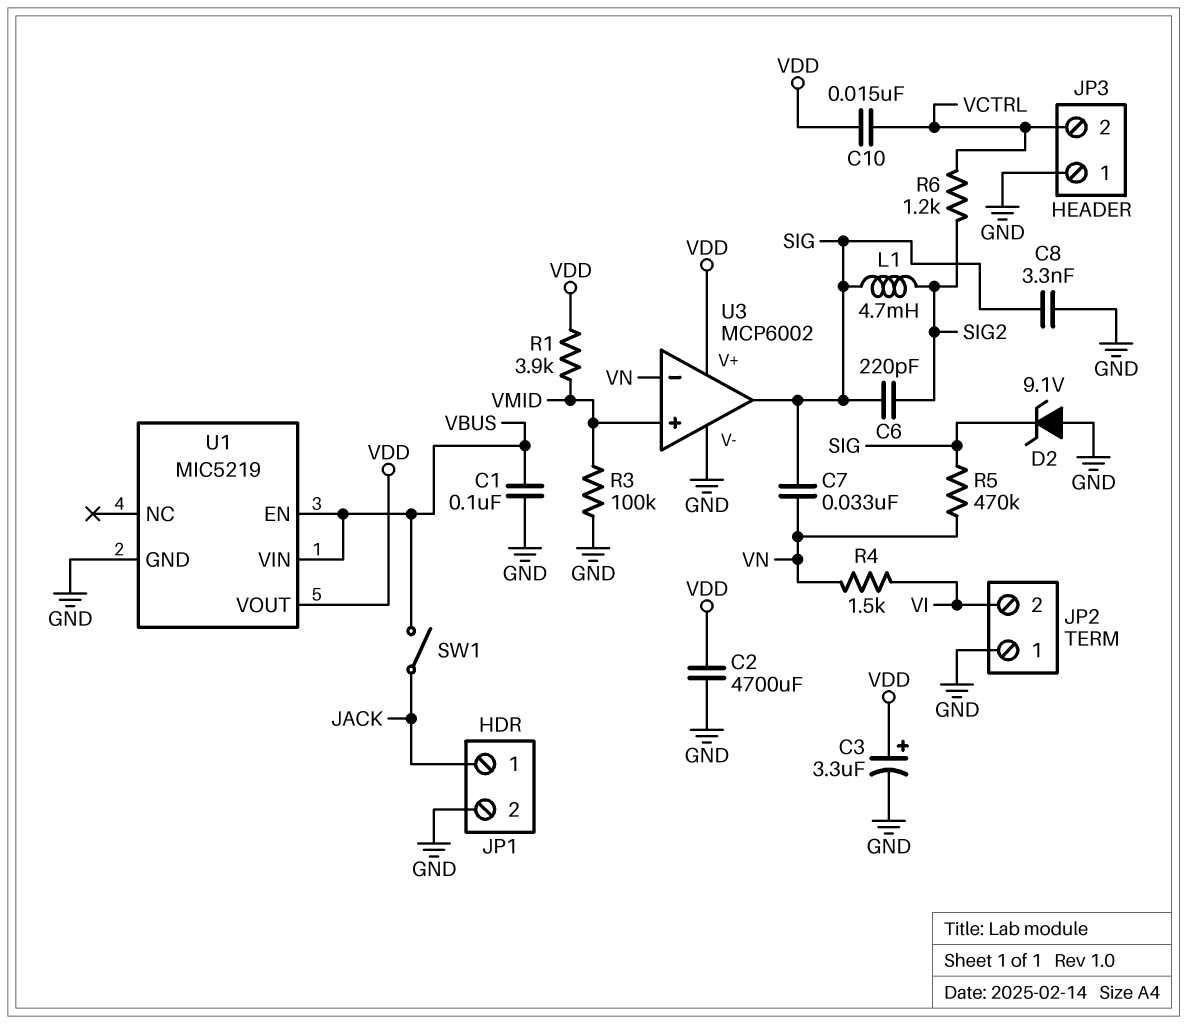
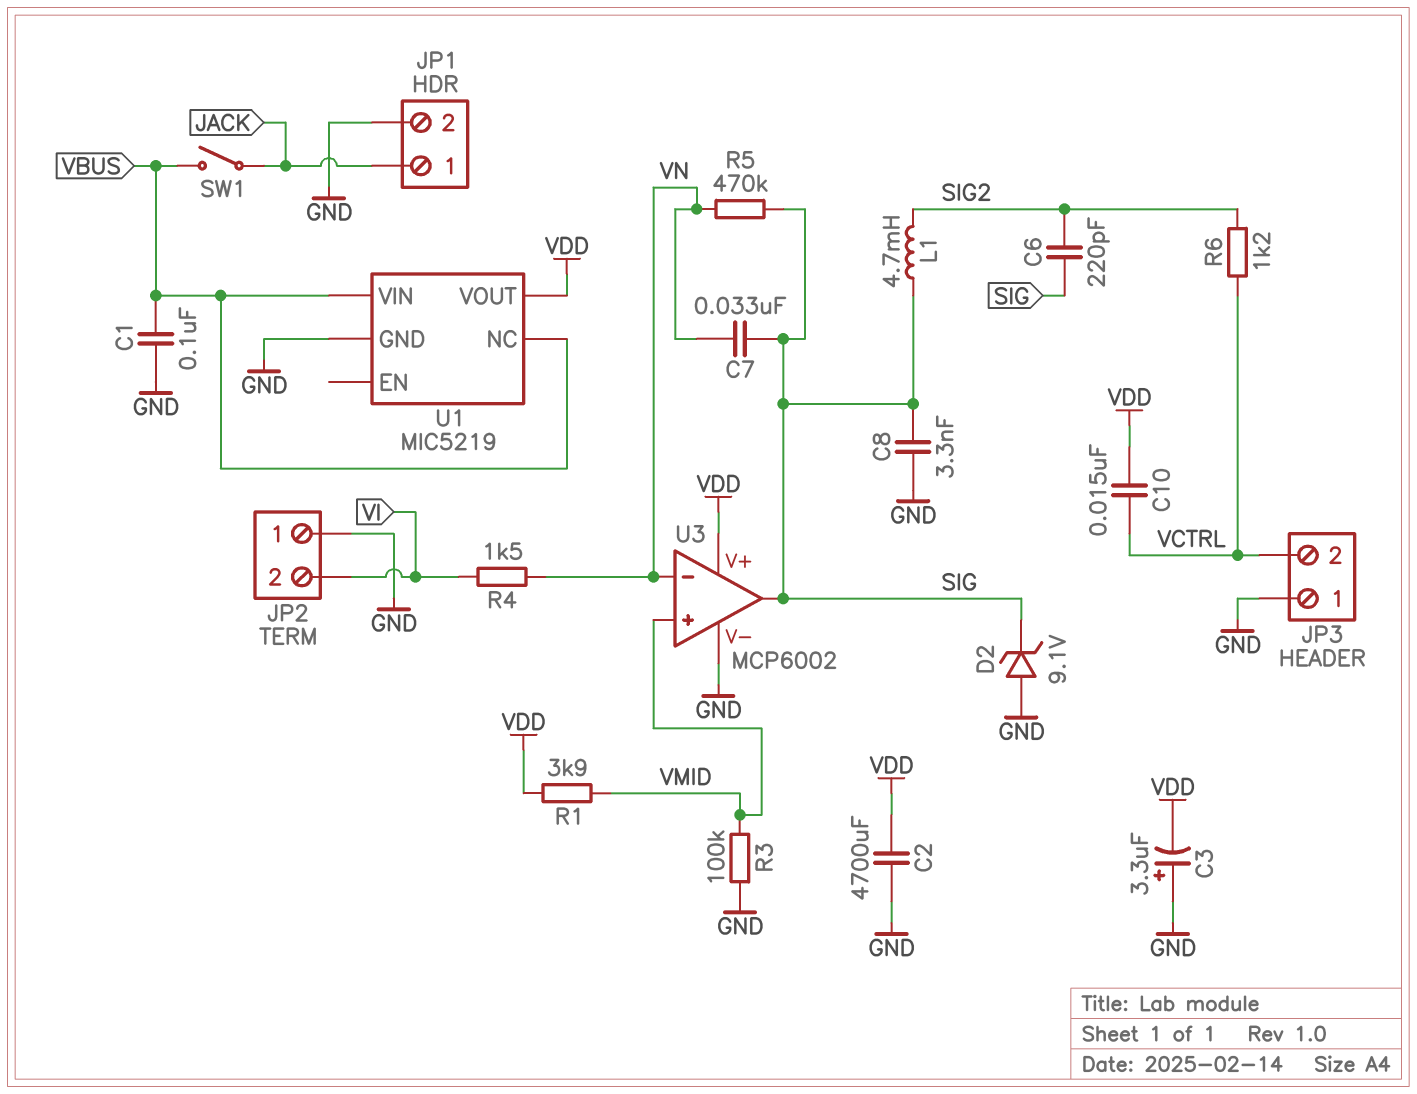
C3: 3.3uF (plus VDD, minus GND) -> 3.3uF (plus GND, minus VDD)
U1 pin EN: VBUS -> none
U1 pin NC: none -> VBUS

